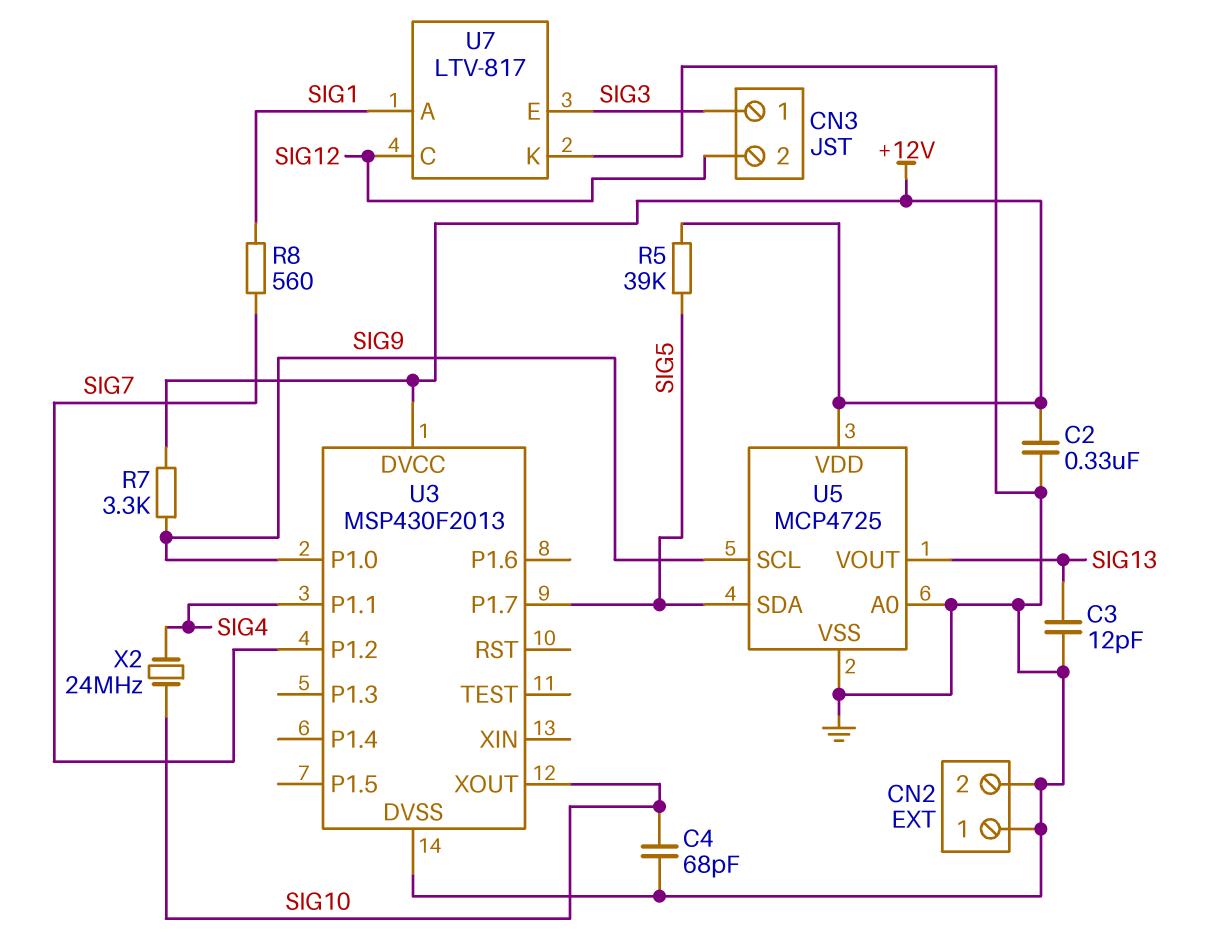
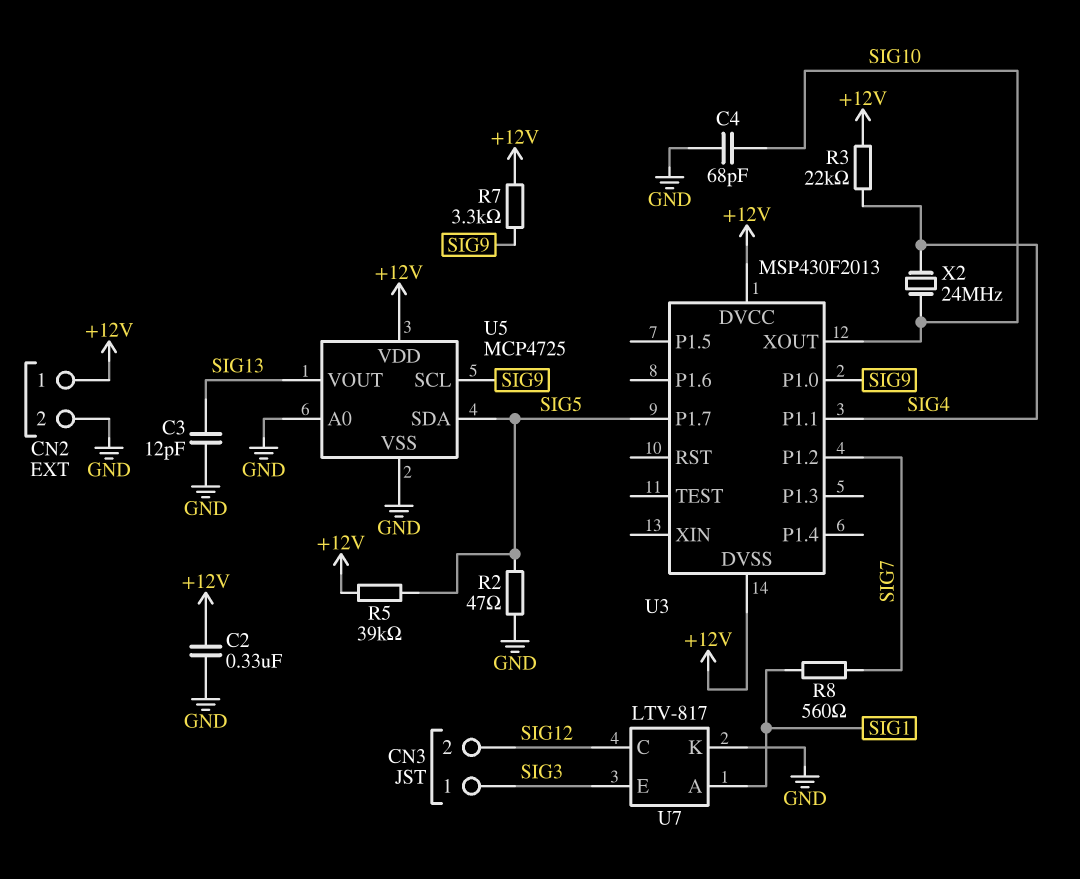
CN2 pin 1: GND -> +12V
R2: none -> 47 (GND, SIG5)
R3: none -> 22k (+12V, SIG4)
U3 pin DVSS: GND -> +12V

